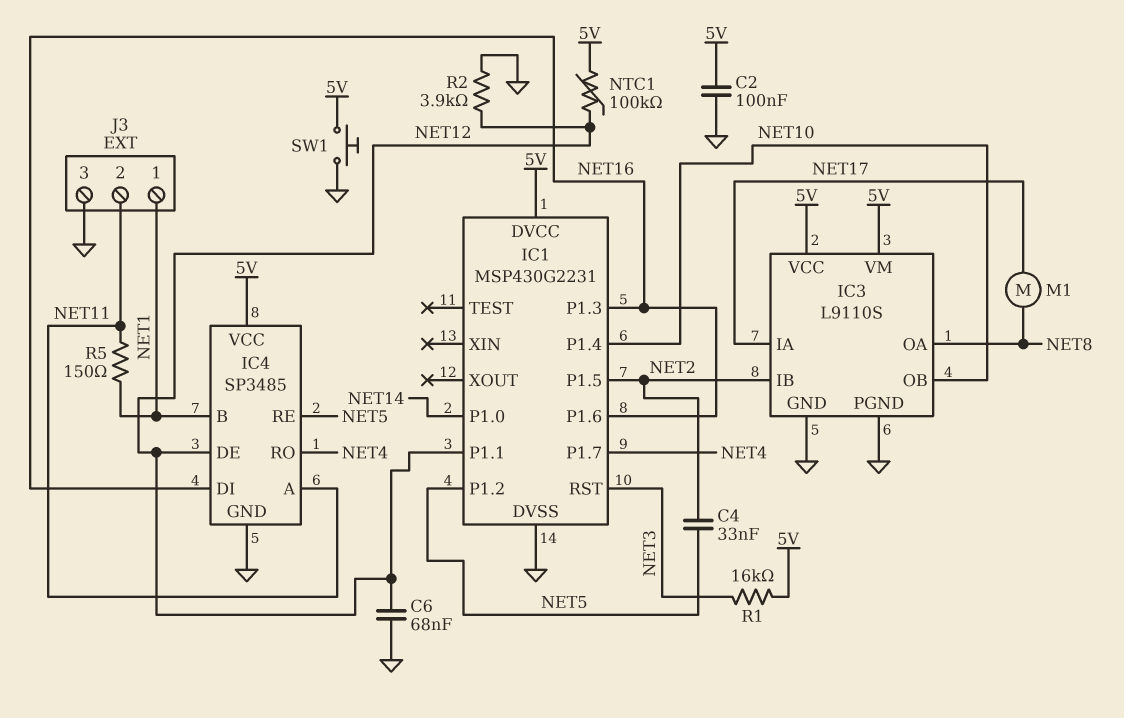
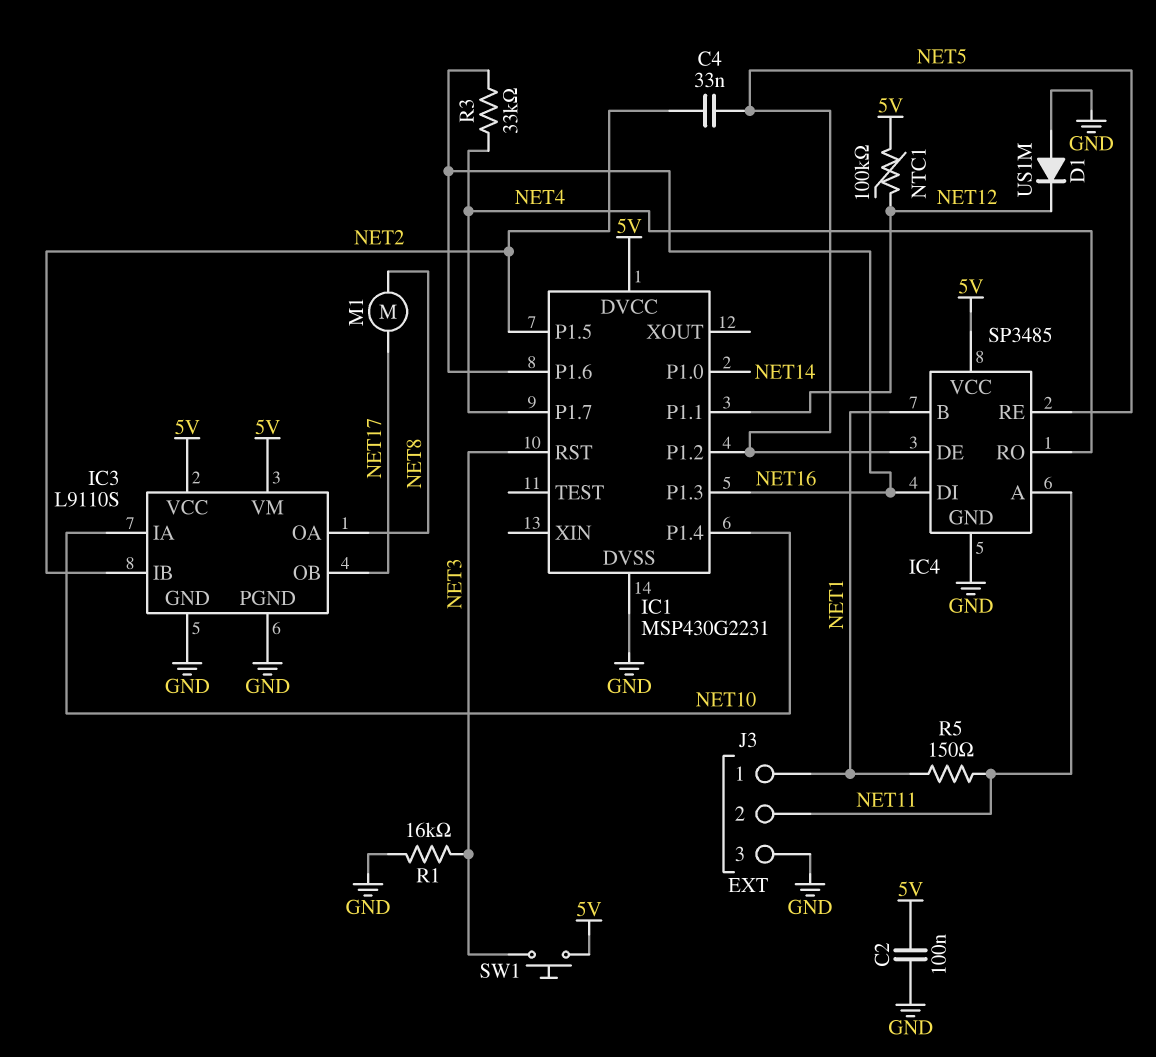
C6: 68nF (GND, NET12) -> none
D1: none -> diode US1M (A GND, K NET12)
IC3 pin IA: NET17 -> NET10
IC3 pin OB: NET10 -> NET17
IC4 pin DE: NET12 -> NET5
R1: 16k (5V, NET3) -> 16k (GND, NET3)
R2: 3.9k (GND, NET12) -> none
R3: none -> 33k (NET4, NET16)
SW1: button (5V, GND) -> button (5V, NET3)

